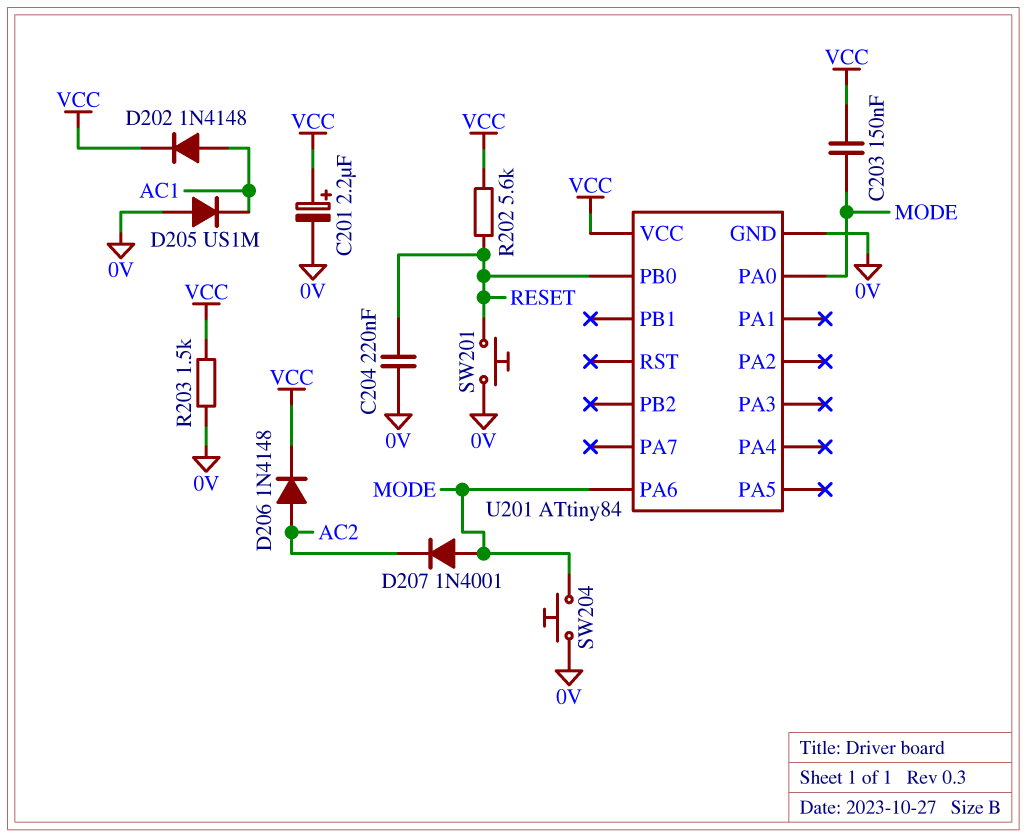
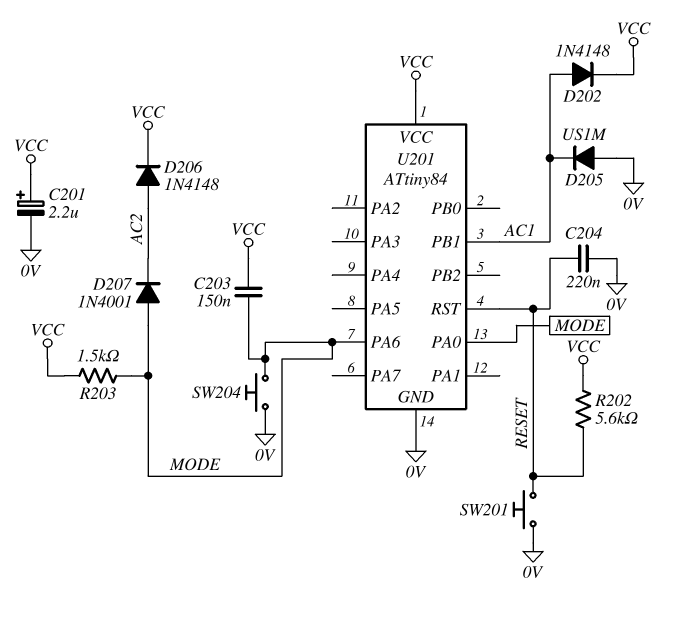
R203: 1.5k (0V, VCC) -> 1.5k (MODE, VCC)
U201 pin PB0: RESET -> none
U201 pin PB1: none -> AC1
U201 pin RST: none -> RESET

